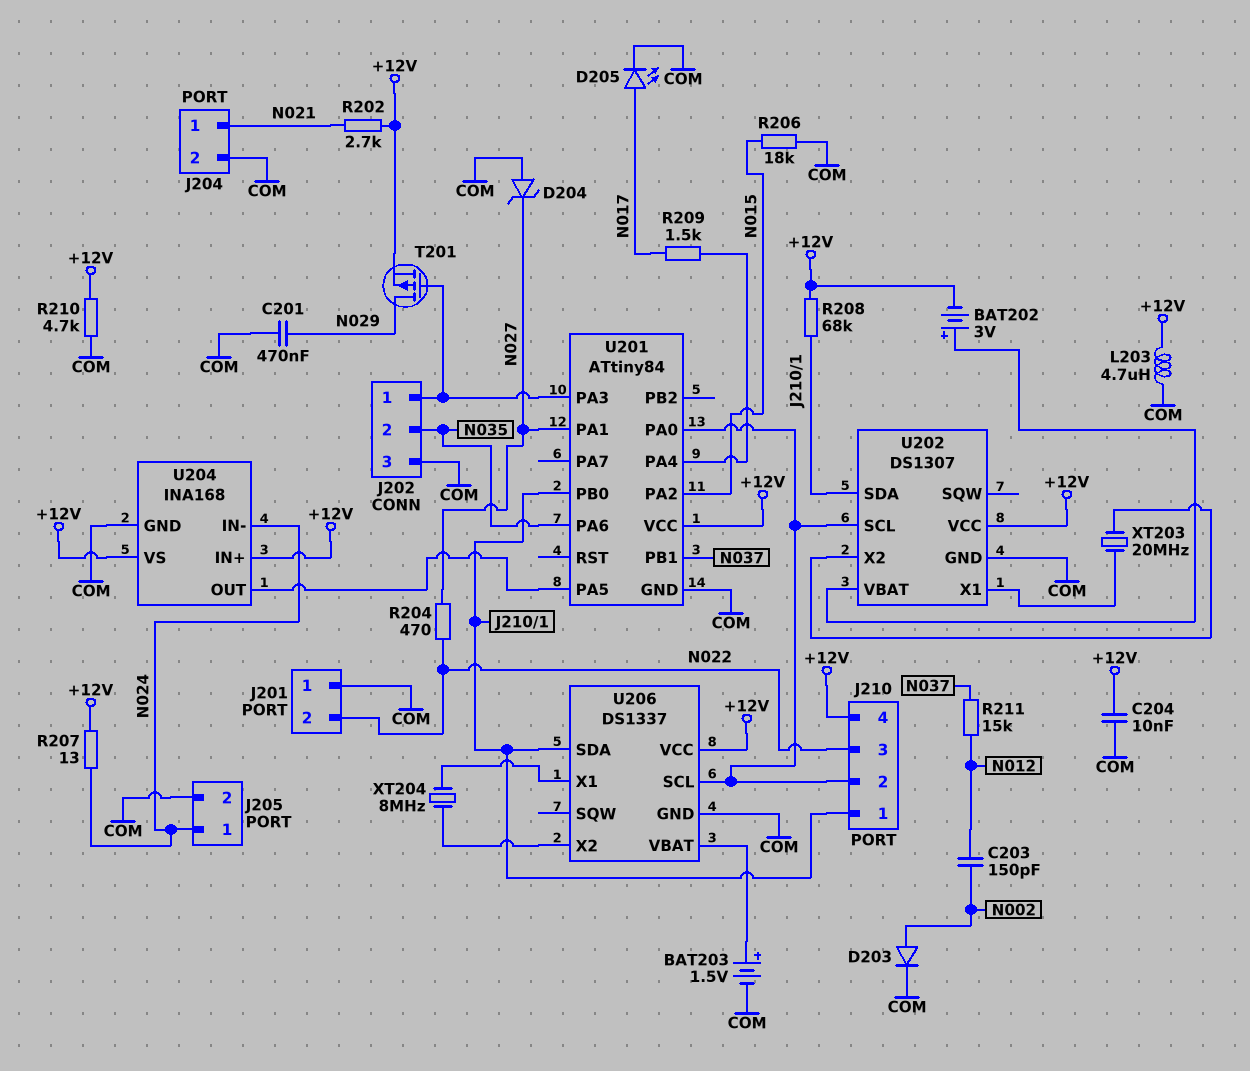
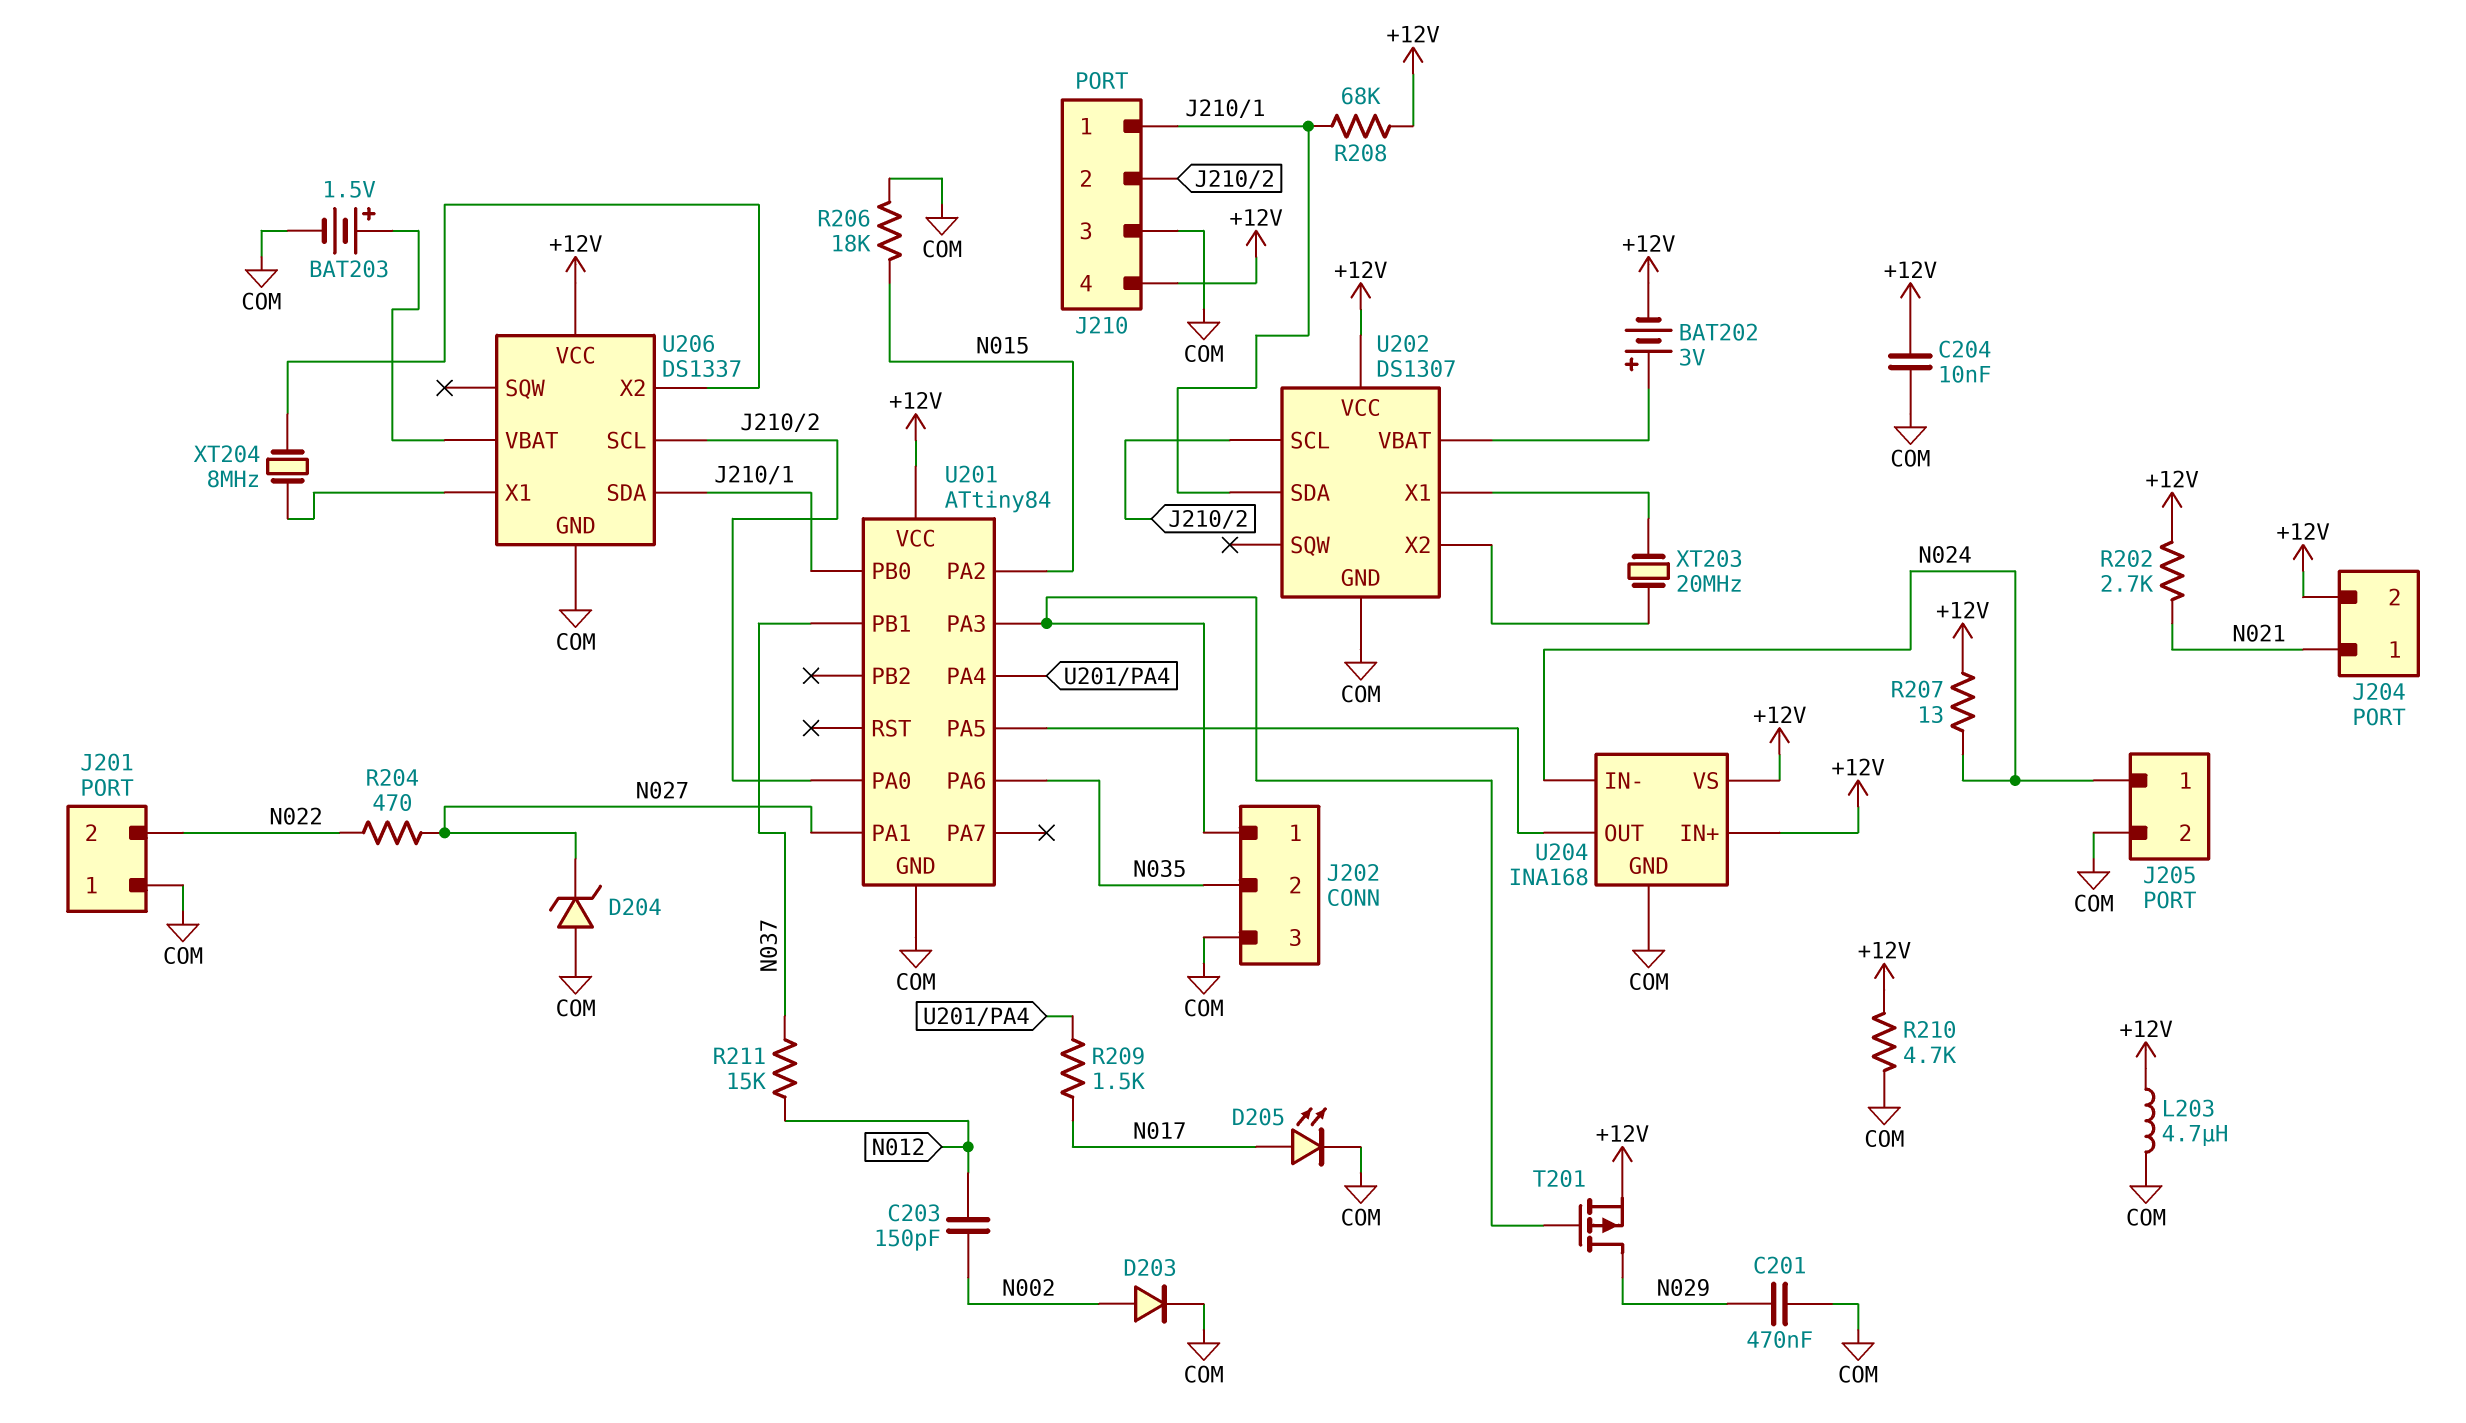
J204 pin 2: COM -> +12V
J210 pin 3: N022 -> COM

